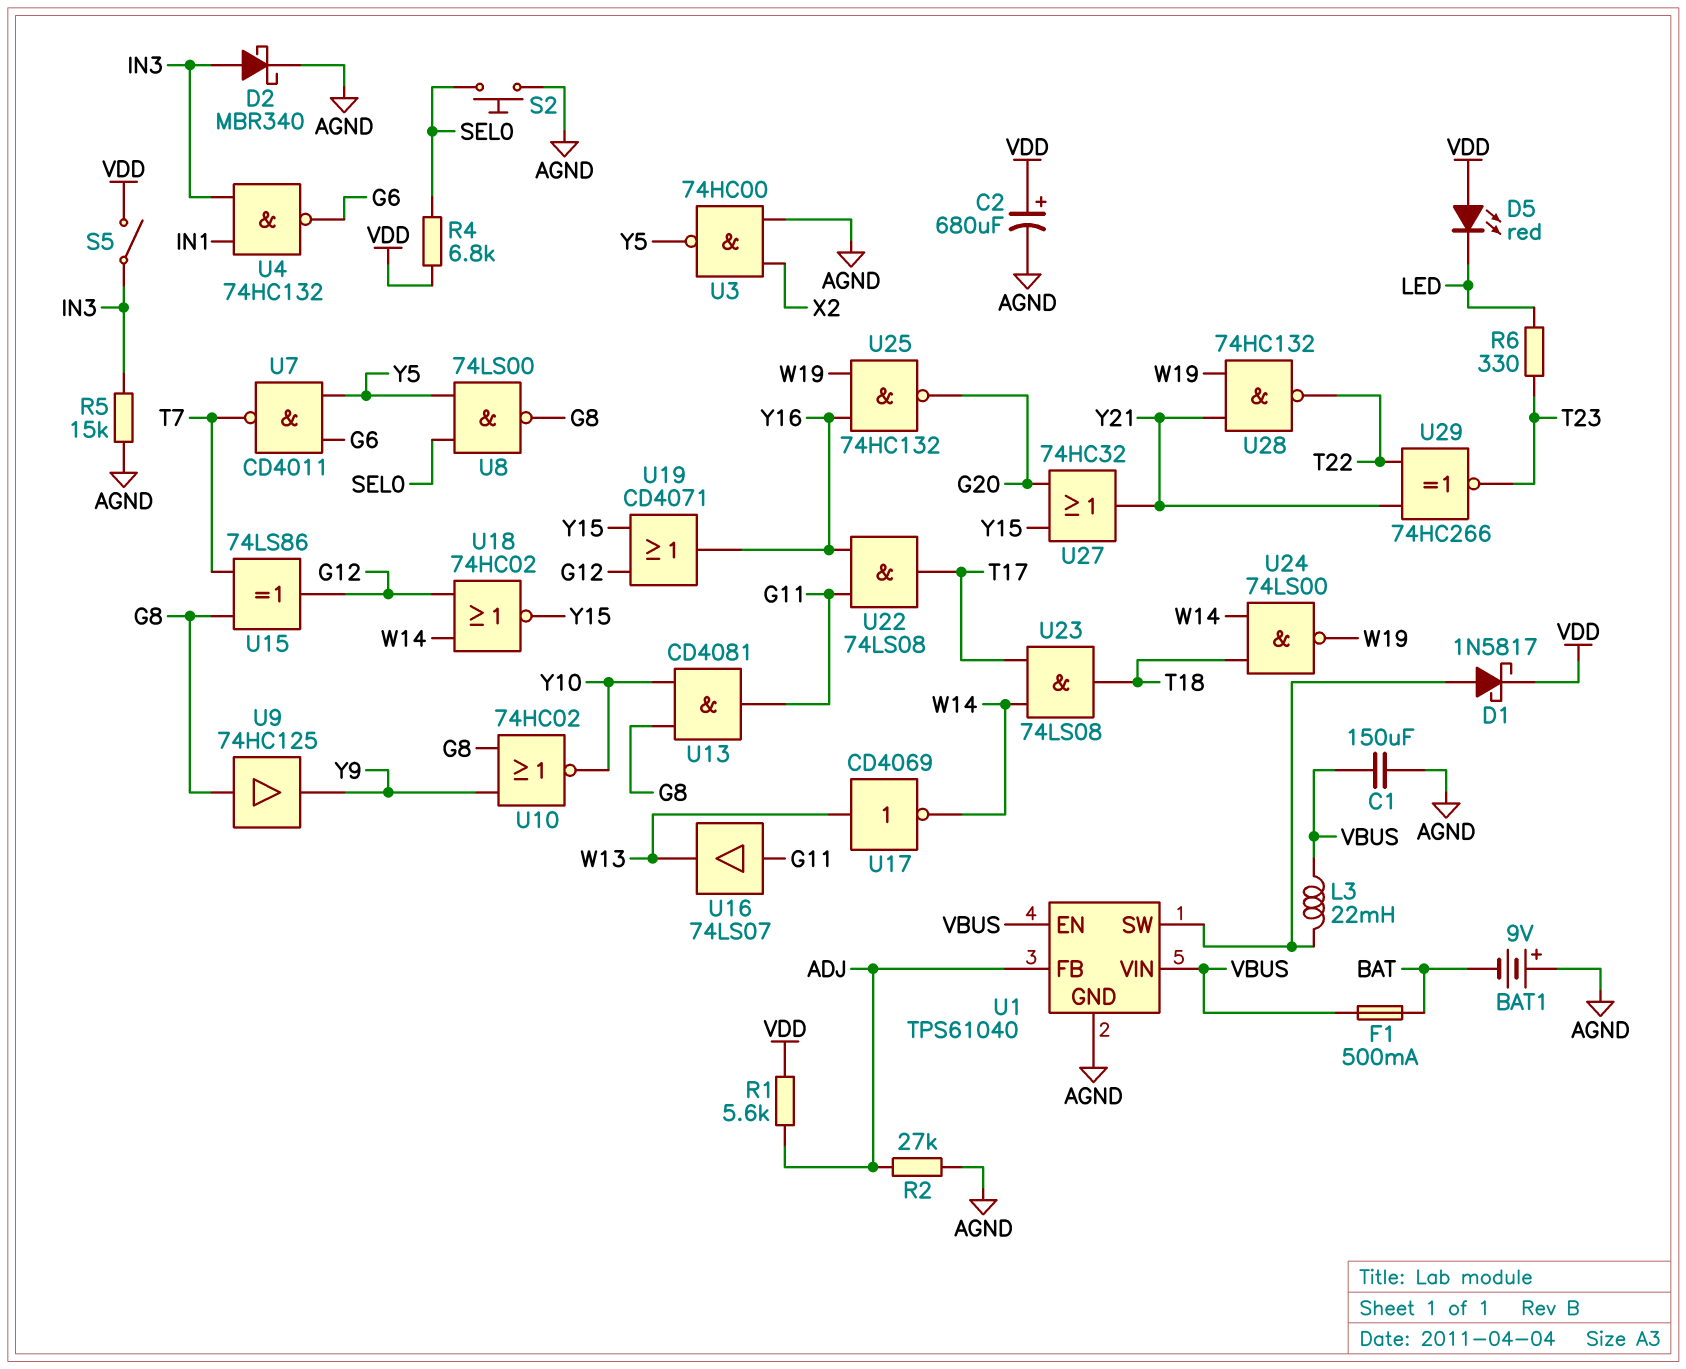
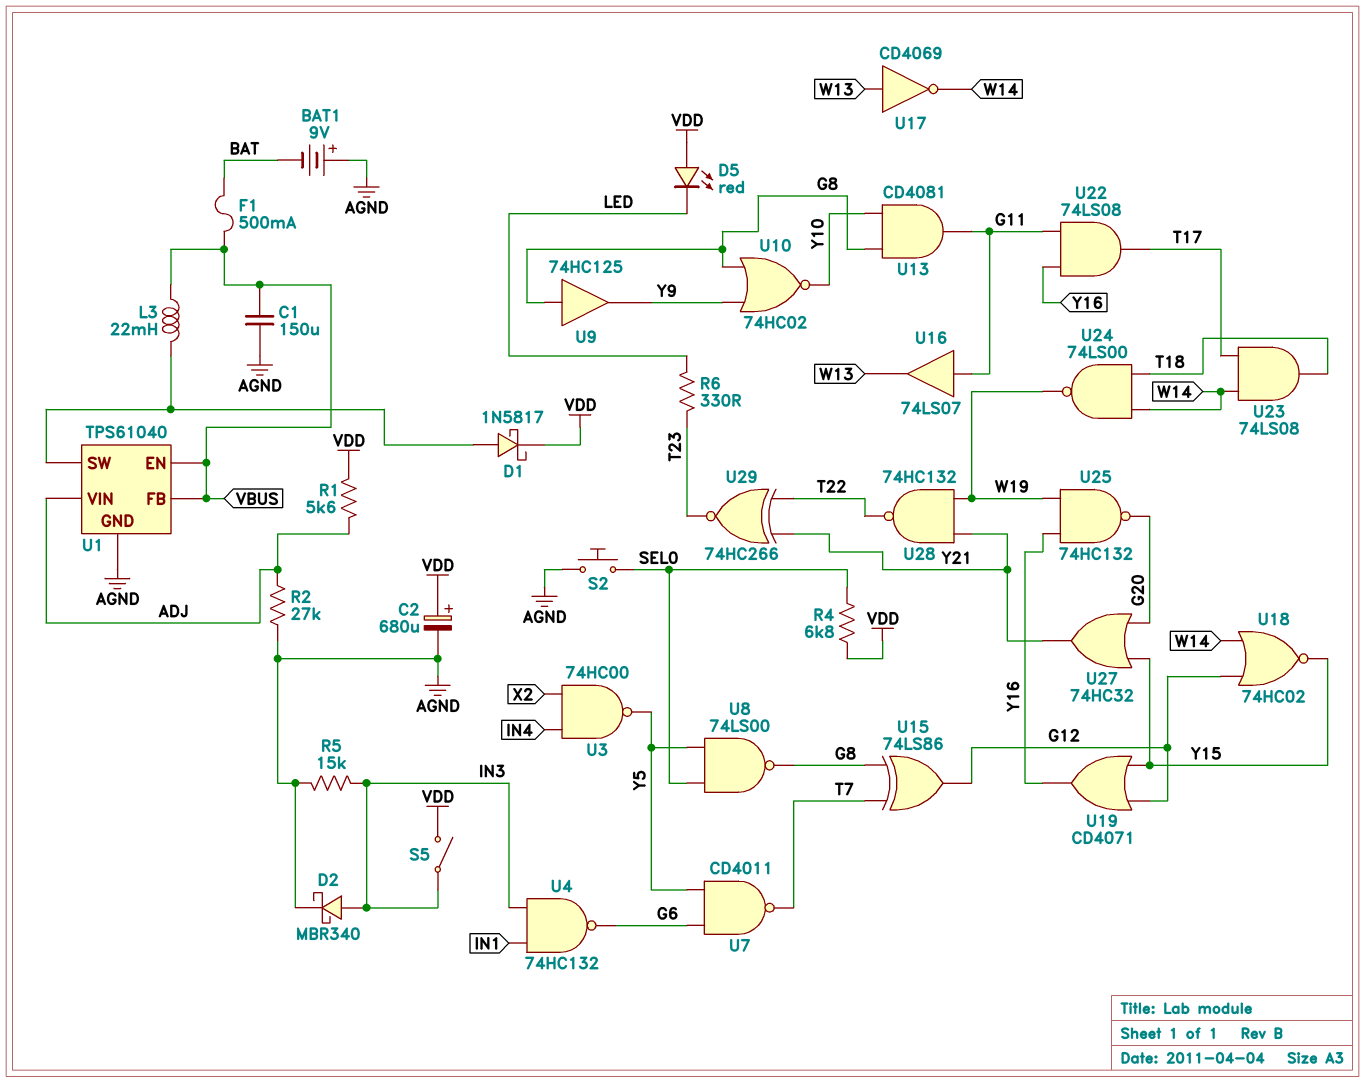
U1 pin FB: ADJ -> VBUS
U1 pin VIN: VBUS -> ADJ
U3: NAND 74HC00 (in AGND, in X2, out Y5) -> NAND 74HC00 (in IN4, in X2, out Y5)

